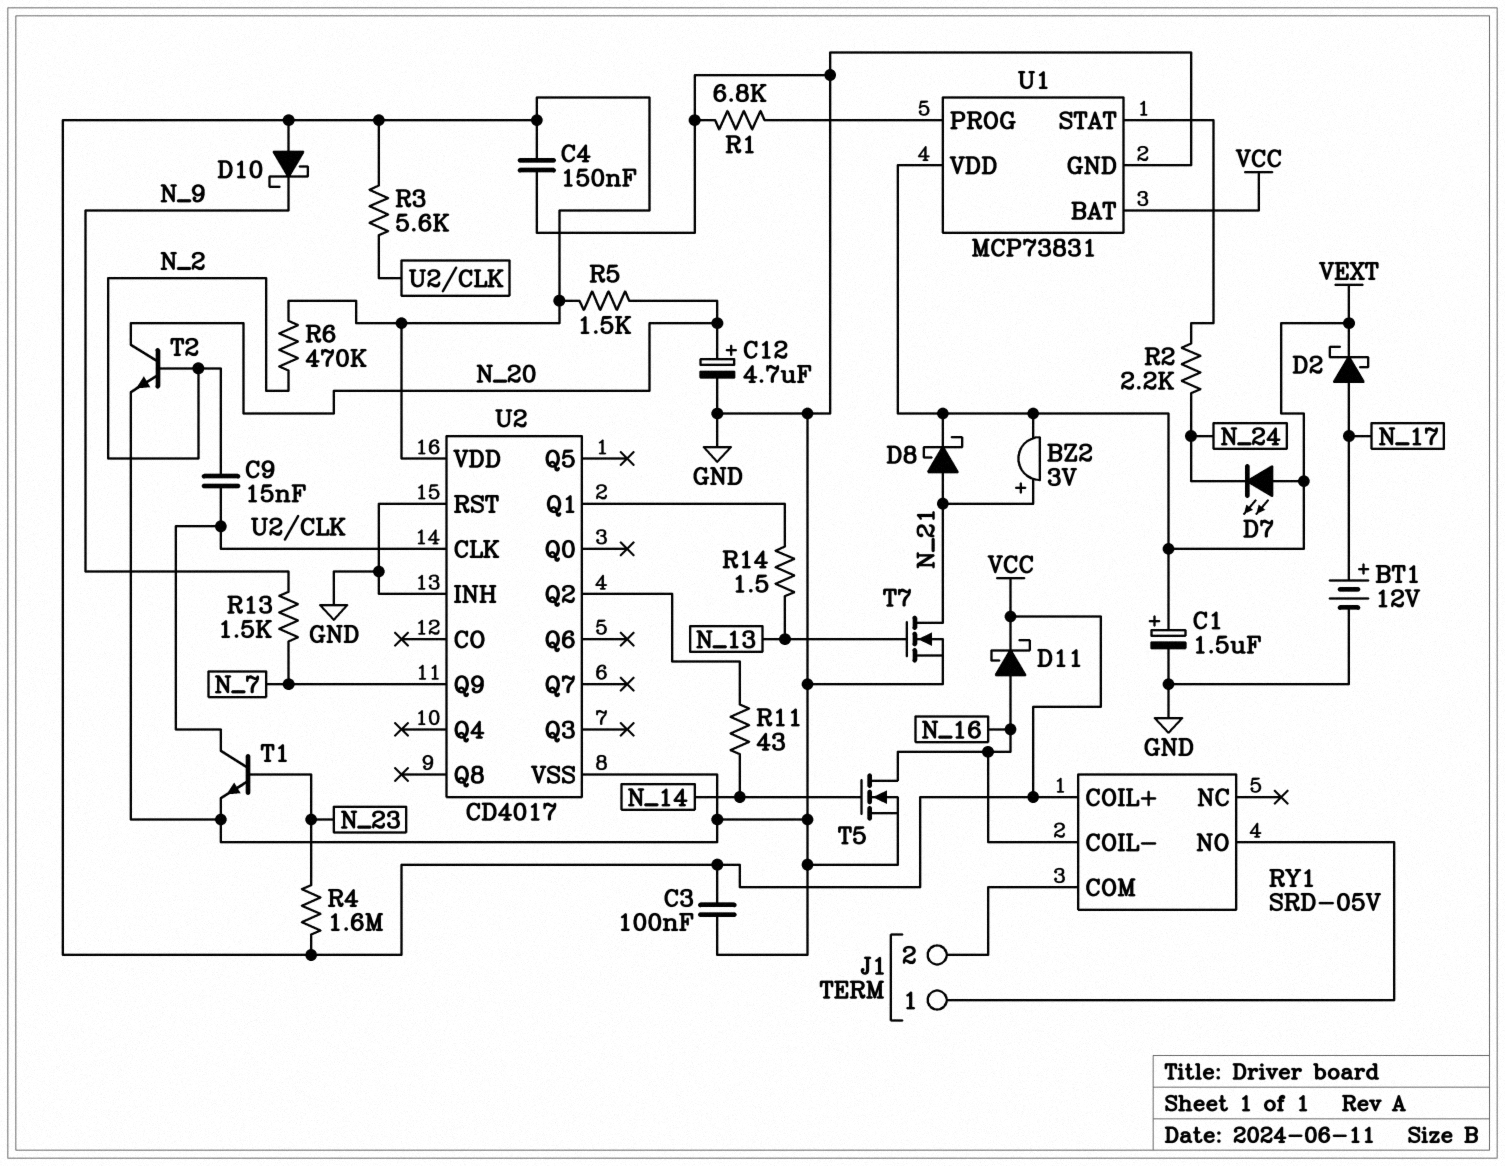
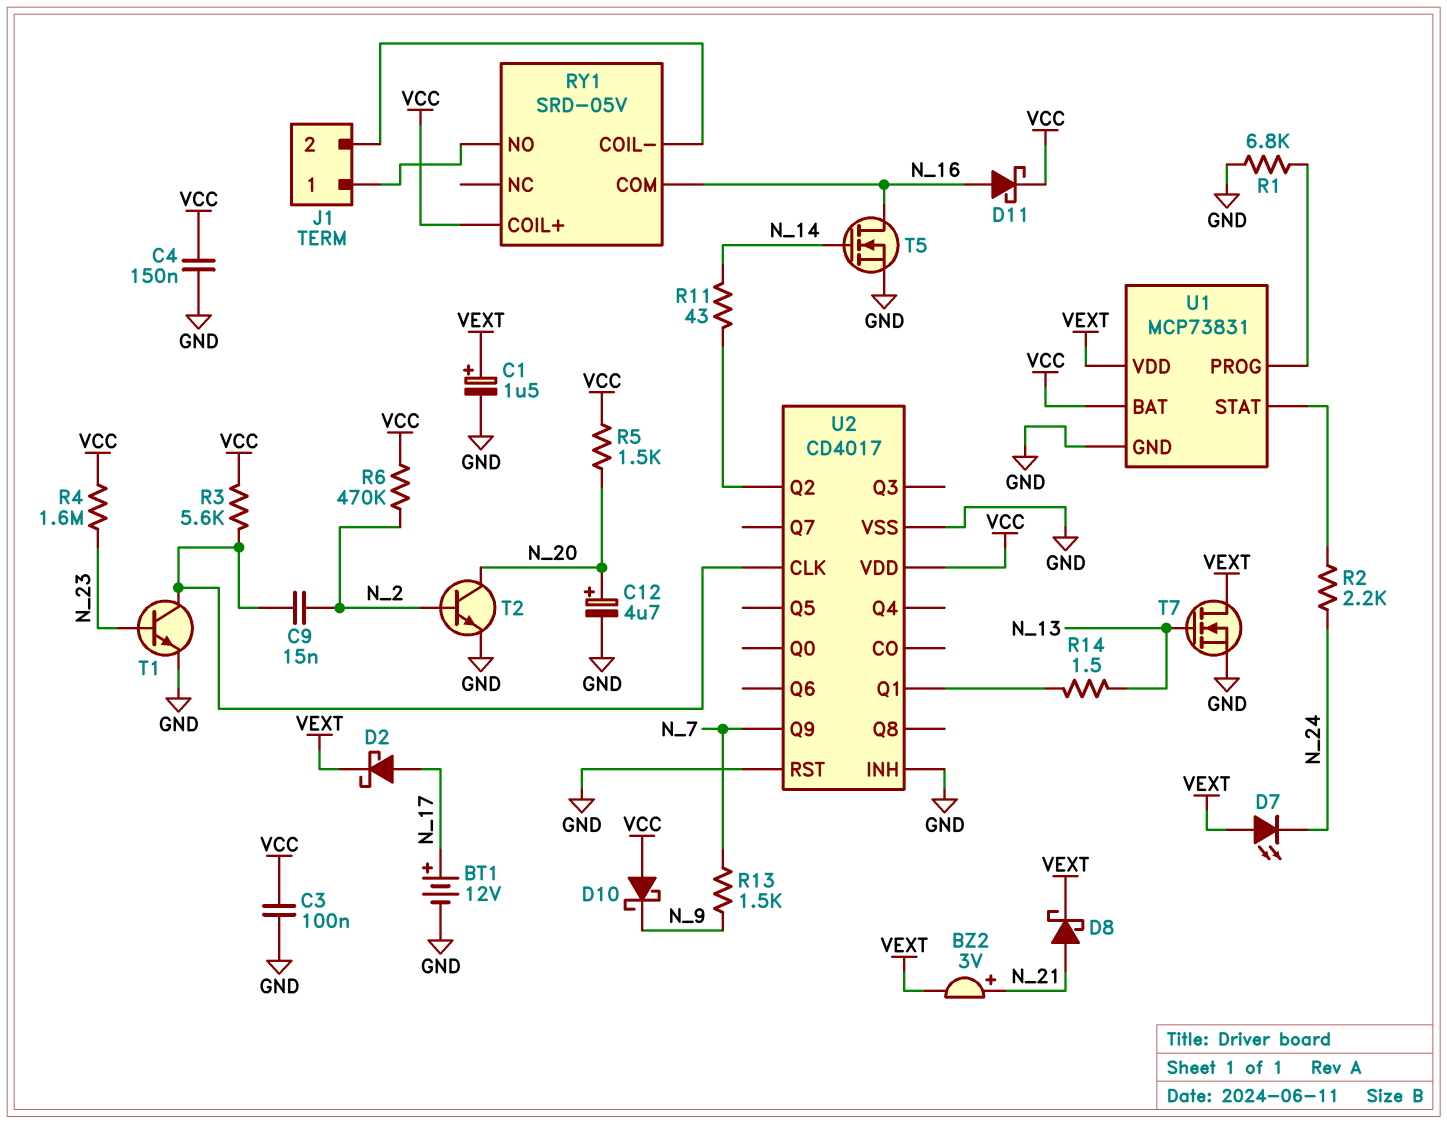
RY1 pin COIL-: N_16 -> J1/2
RY1 pin COM: J1/2 -> N_16
T7: NMOS (G N_13, D N_21, S GND) -> NMOS (G N_13, D VEXT, S GND)

